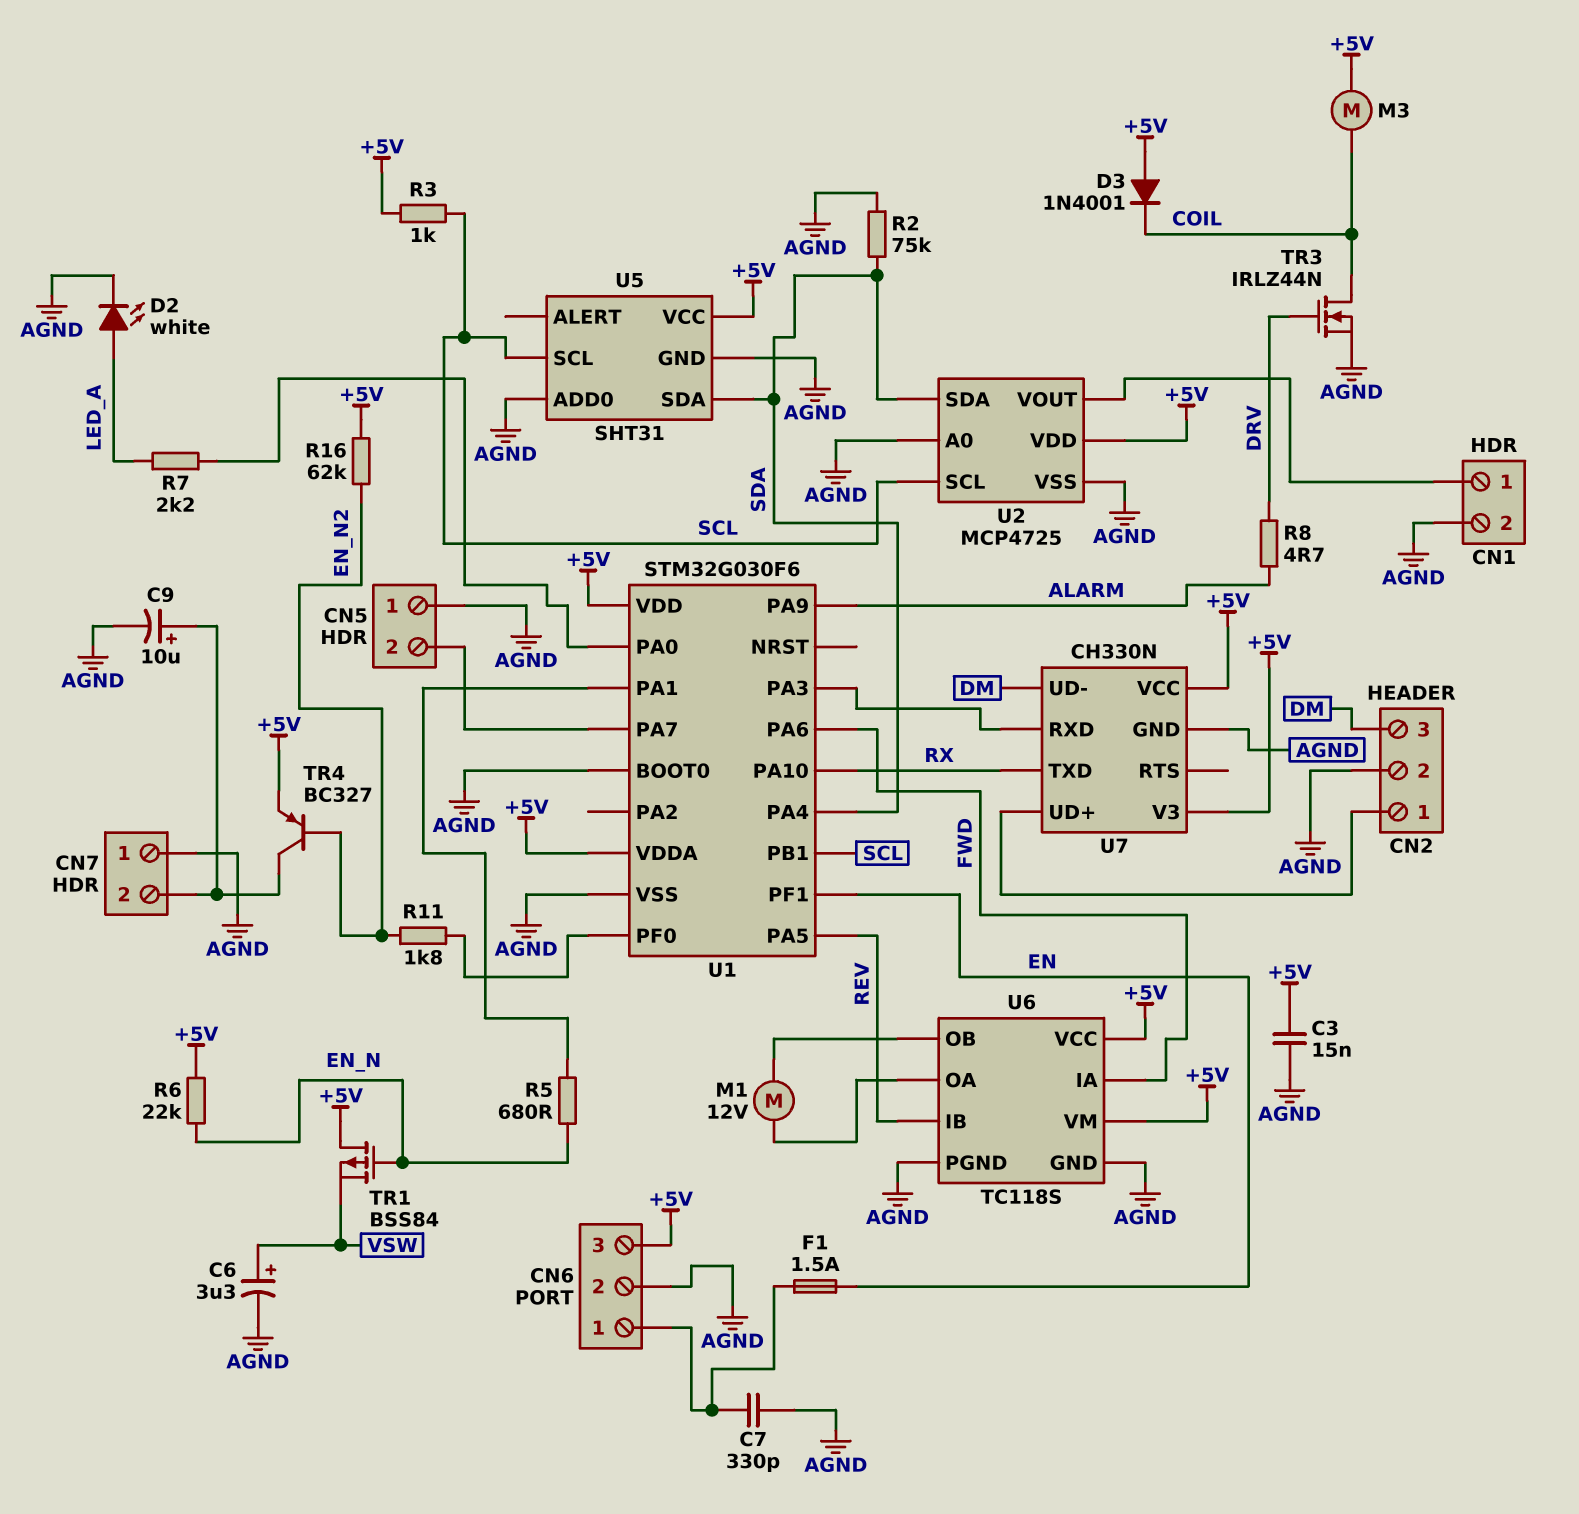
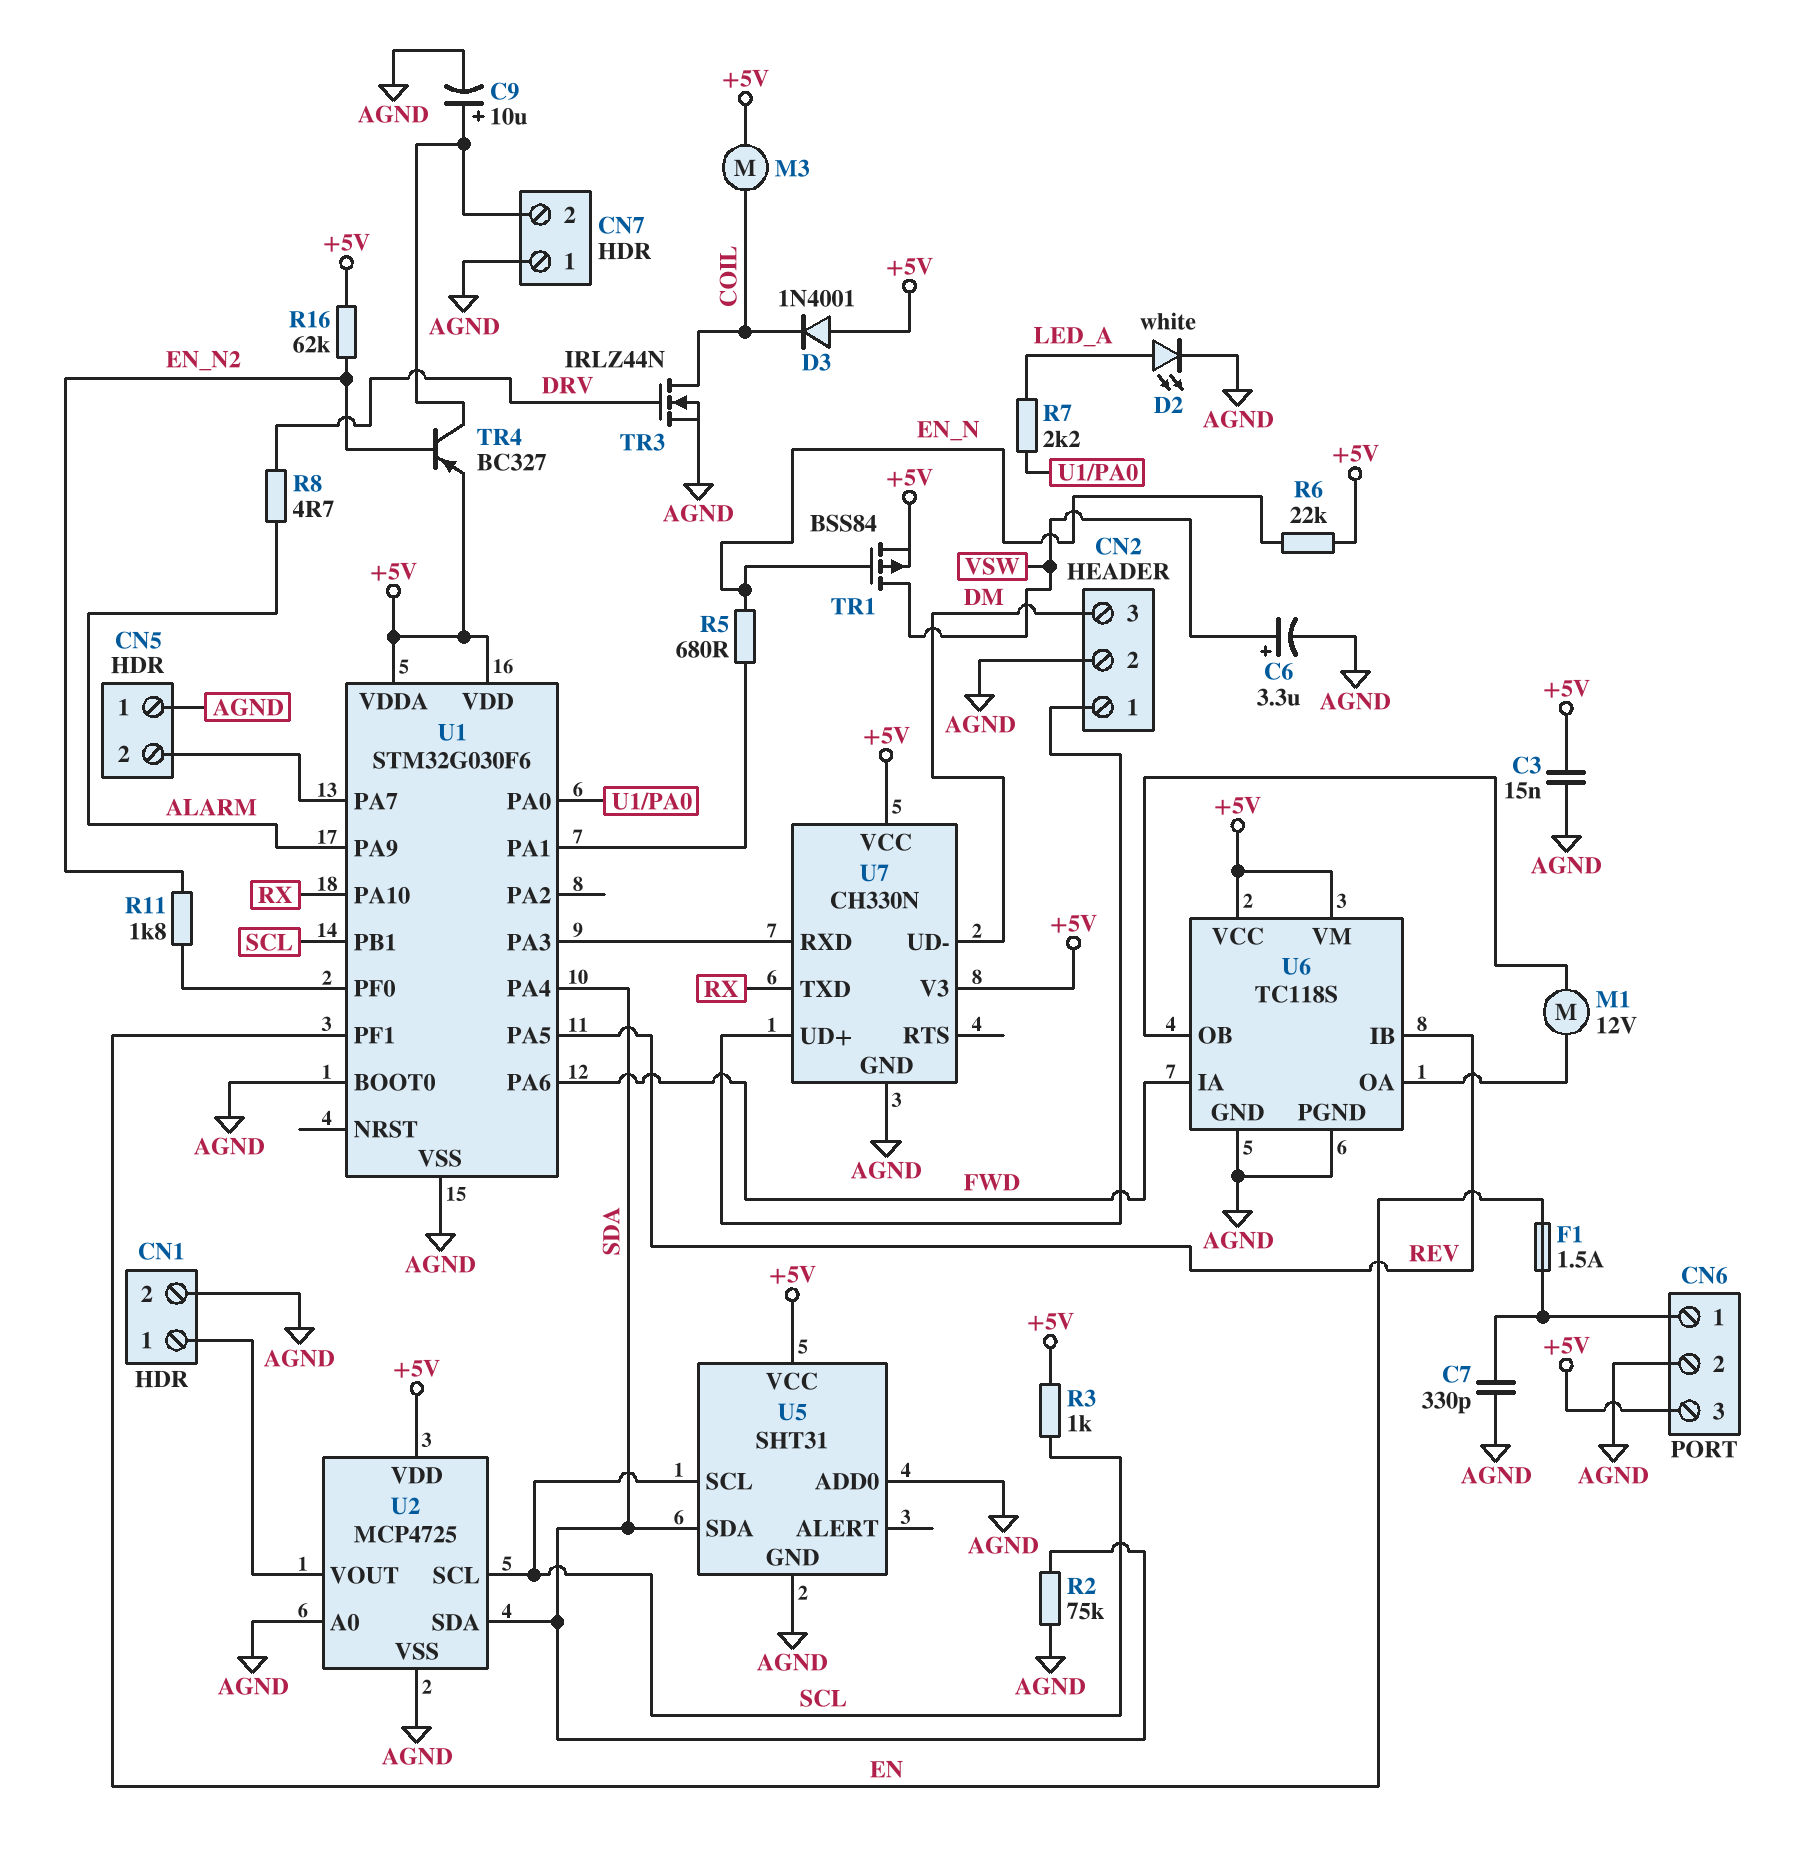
TR1: PMOS BSS84 (G EN_N, D +5V, S VSW) -> PMOS BSS84 (G EN_N, D VSW, S +5V)

